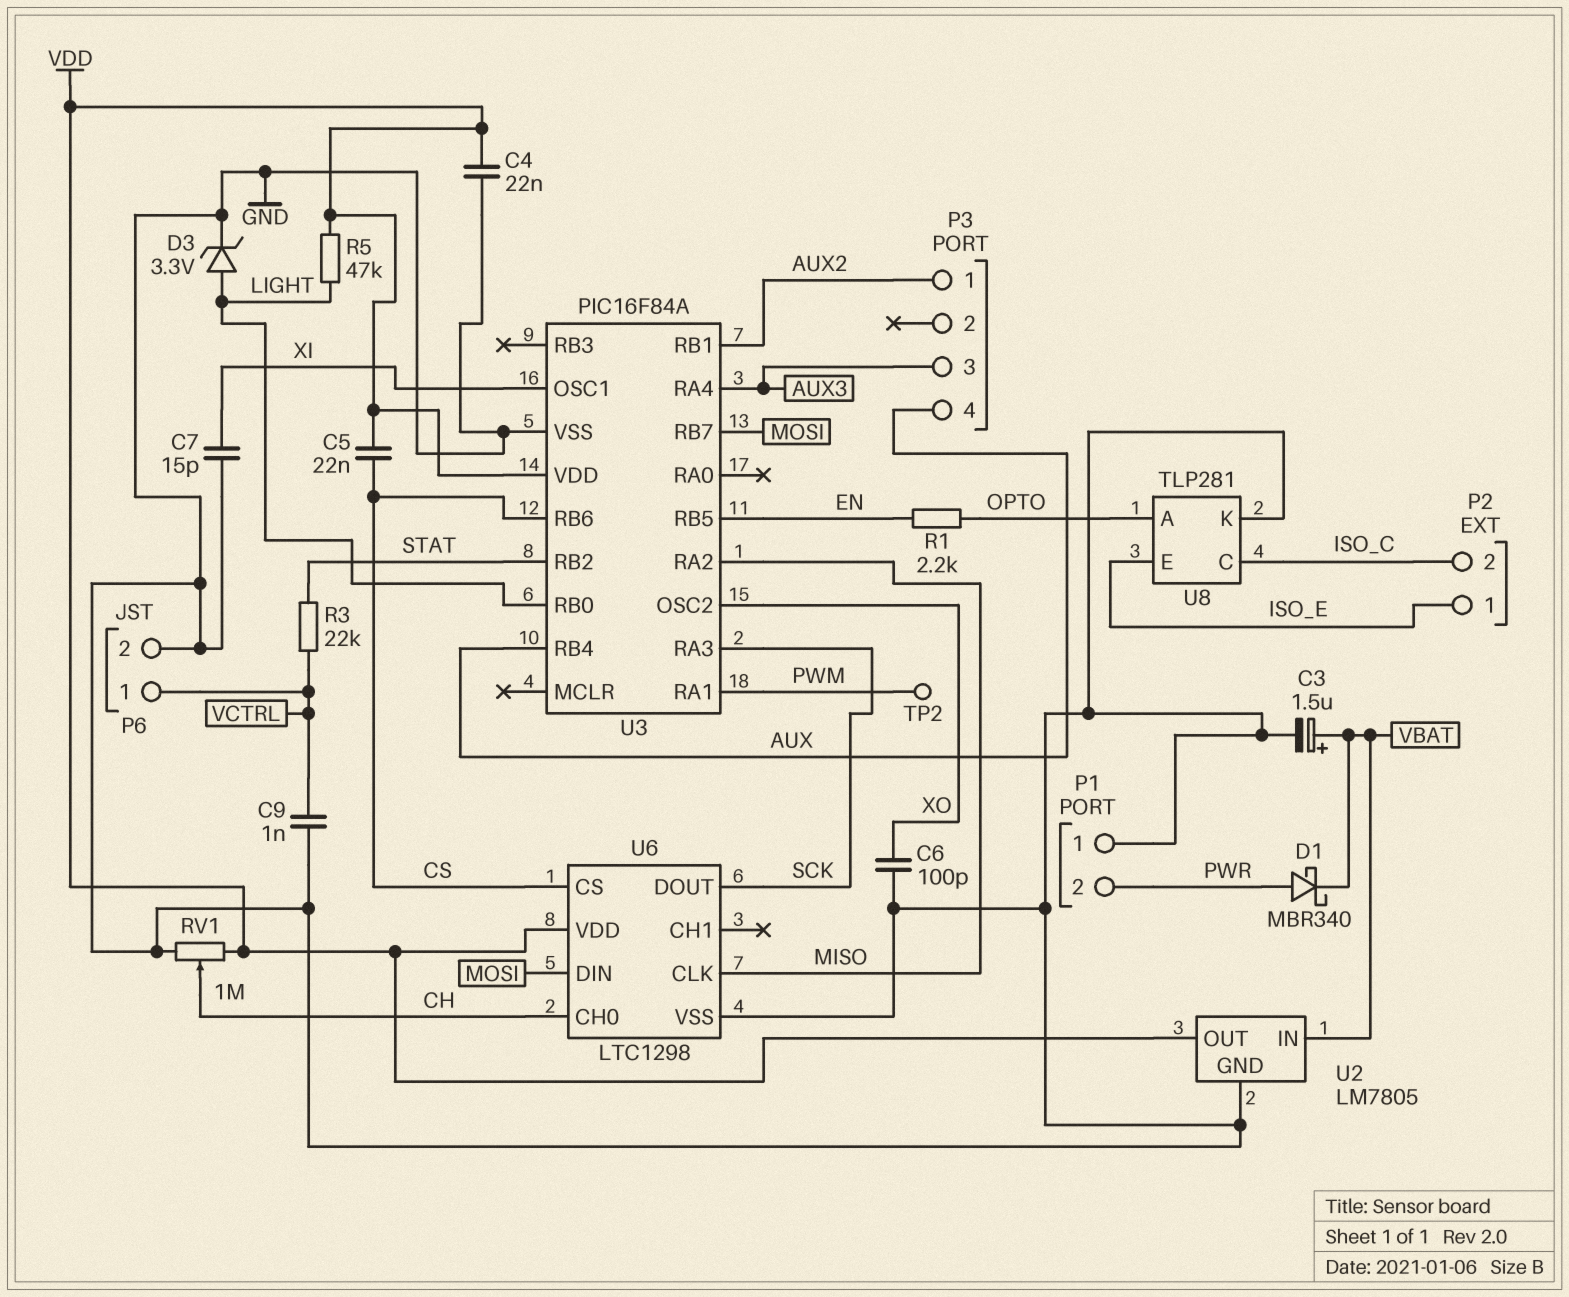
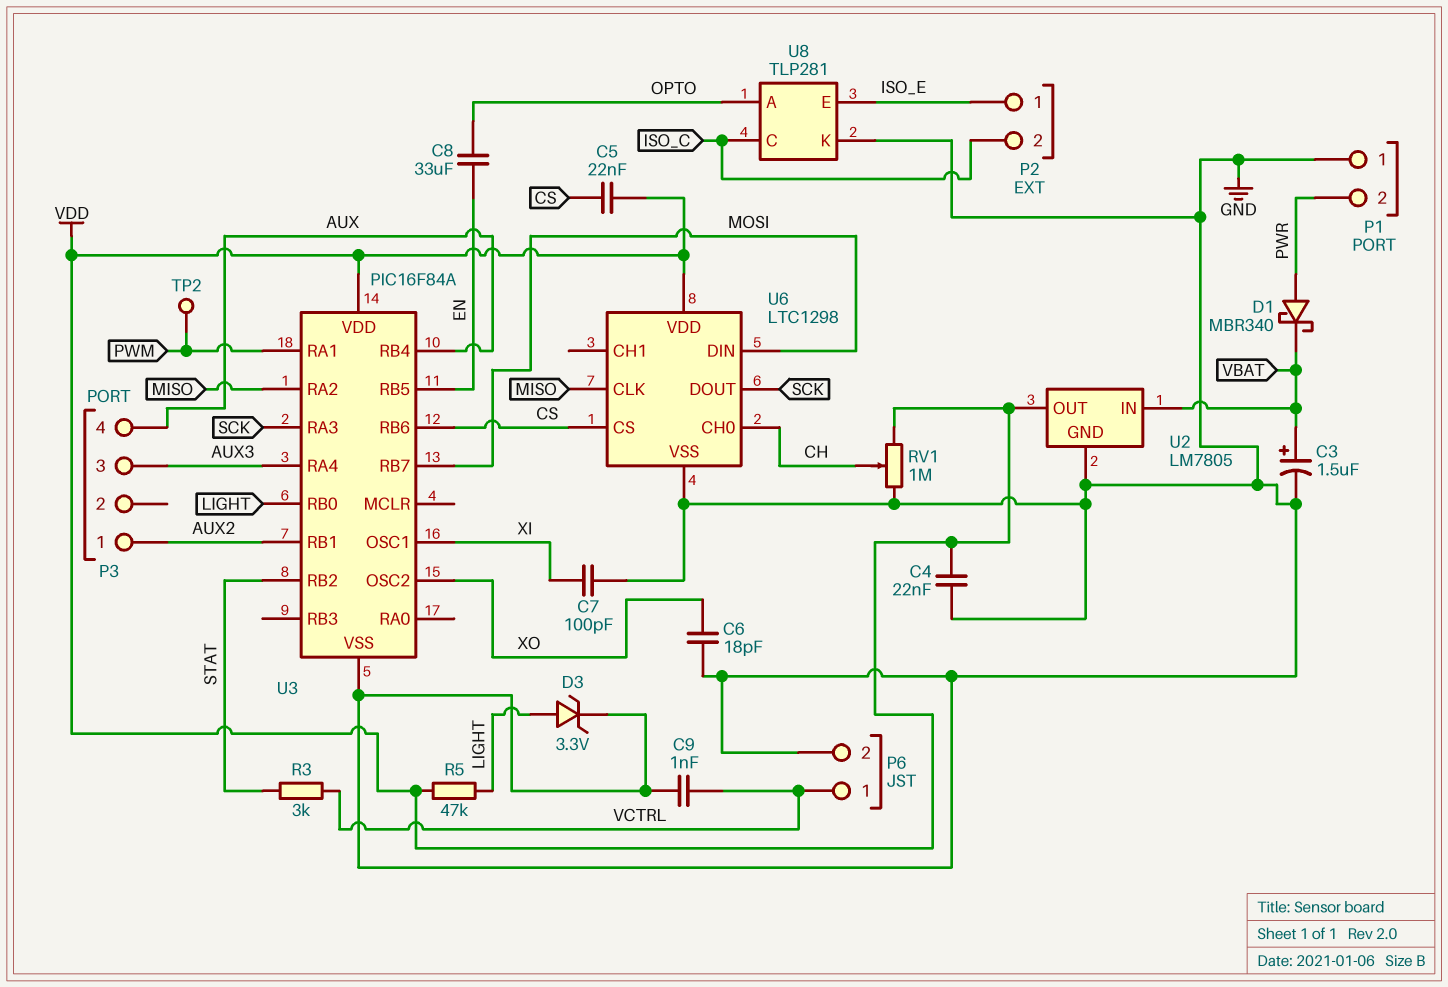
C6: 100pF (GND, XO) -> 18pF (GND, XO)
C7: 15pF (GND, XI) -> 100pF (GND, XI)
C8: none -> 33uF (EN, OPTO)
R1: 2.2k (EN, OPTO) -> none
R3: 22k (STAT, VCTRL) -> 3k (STAT, VCTRL)

